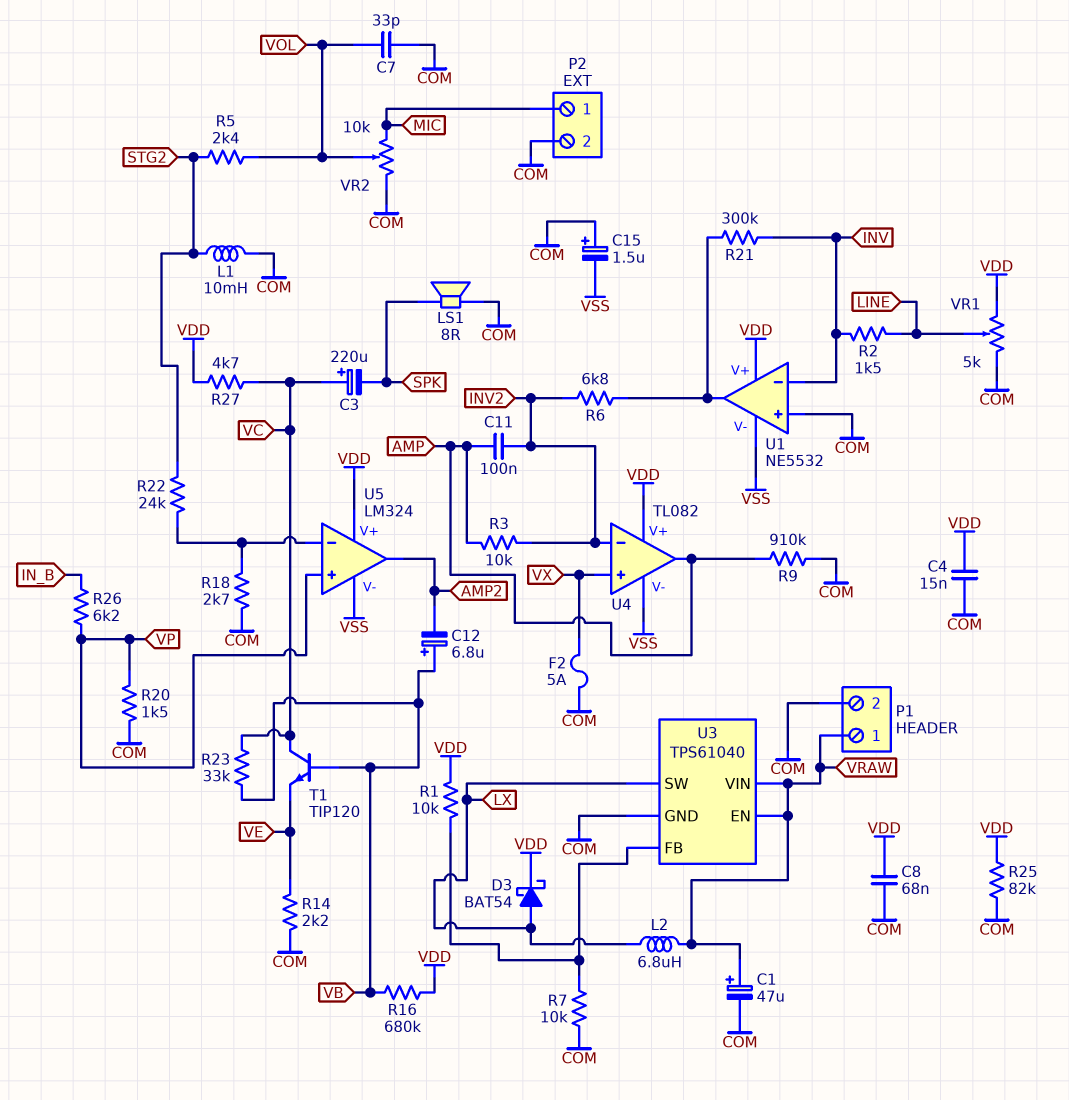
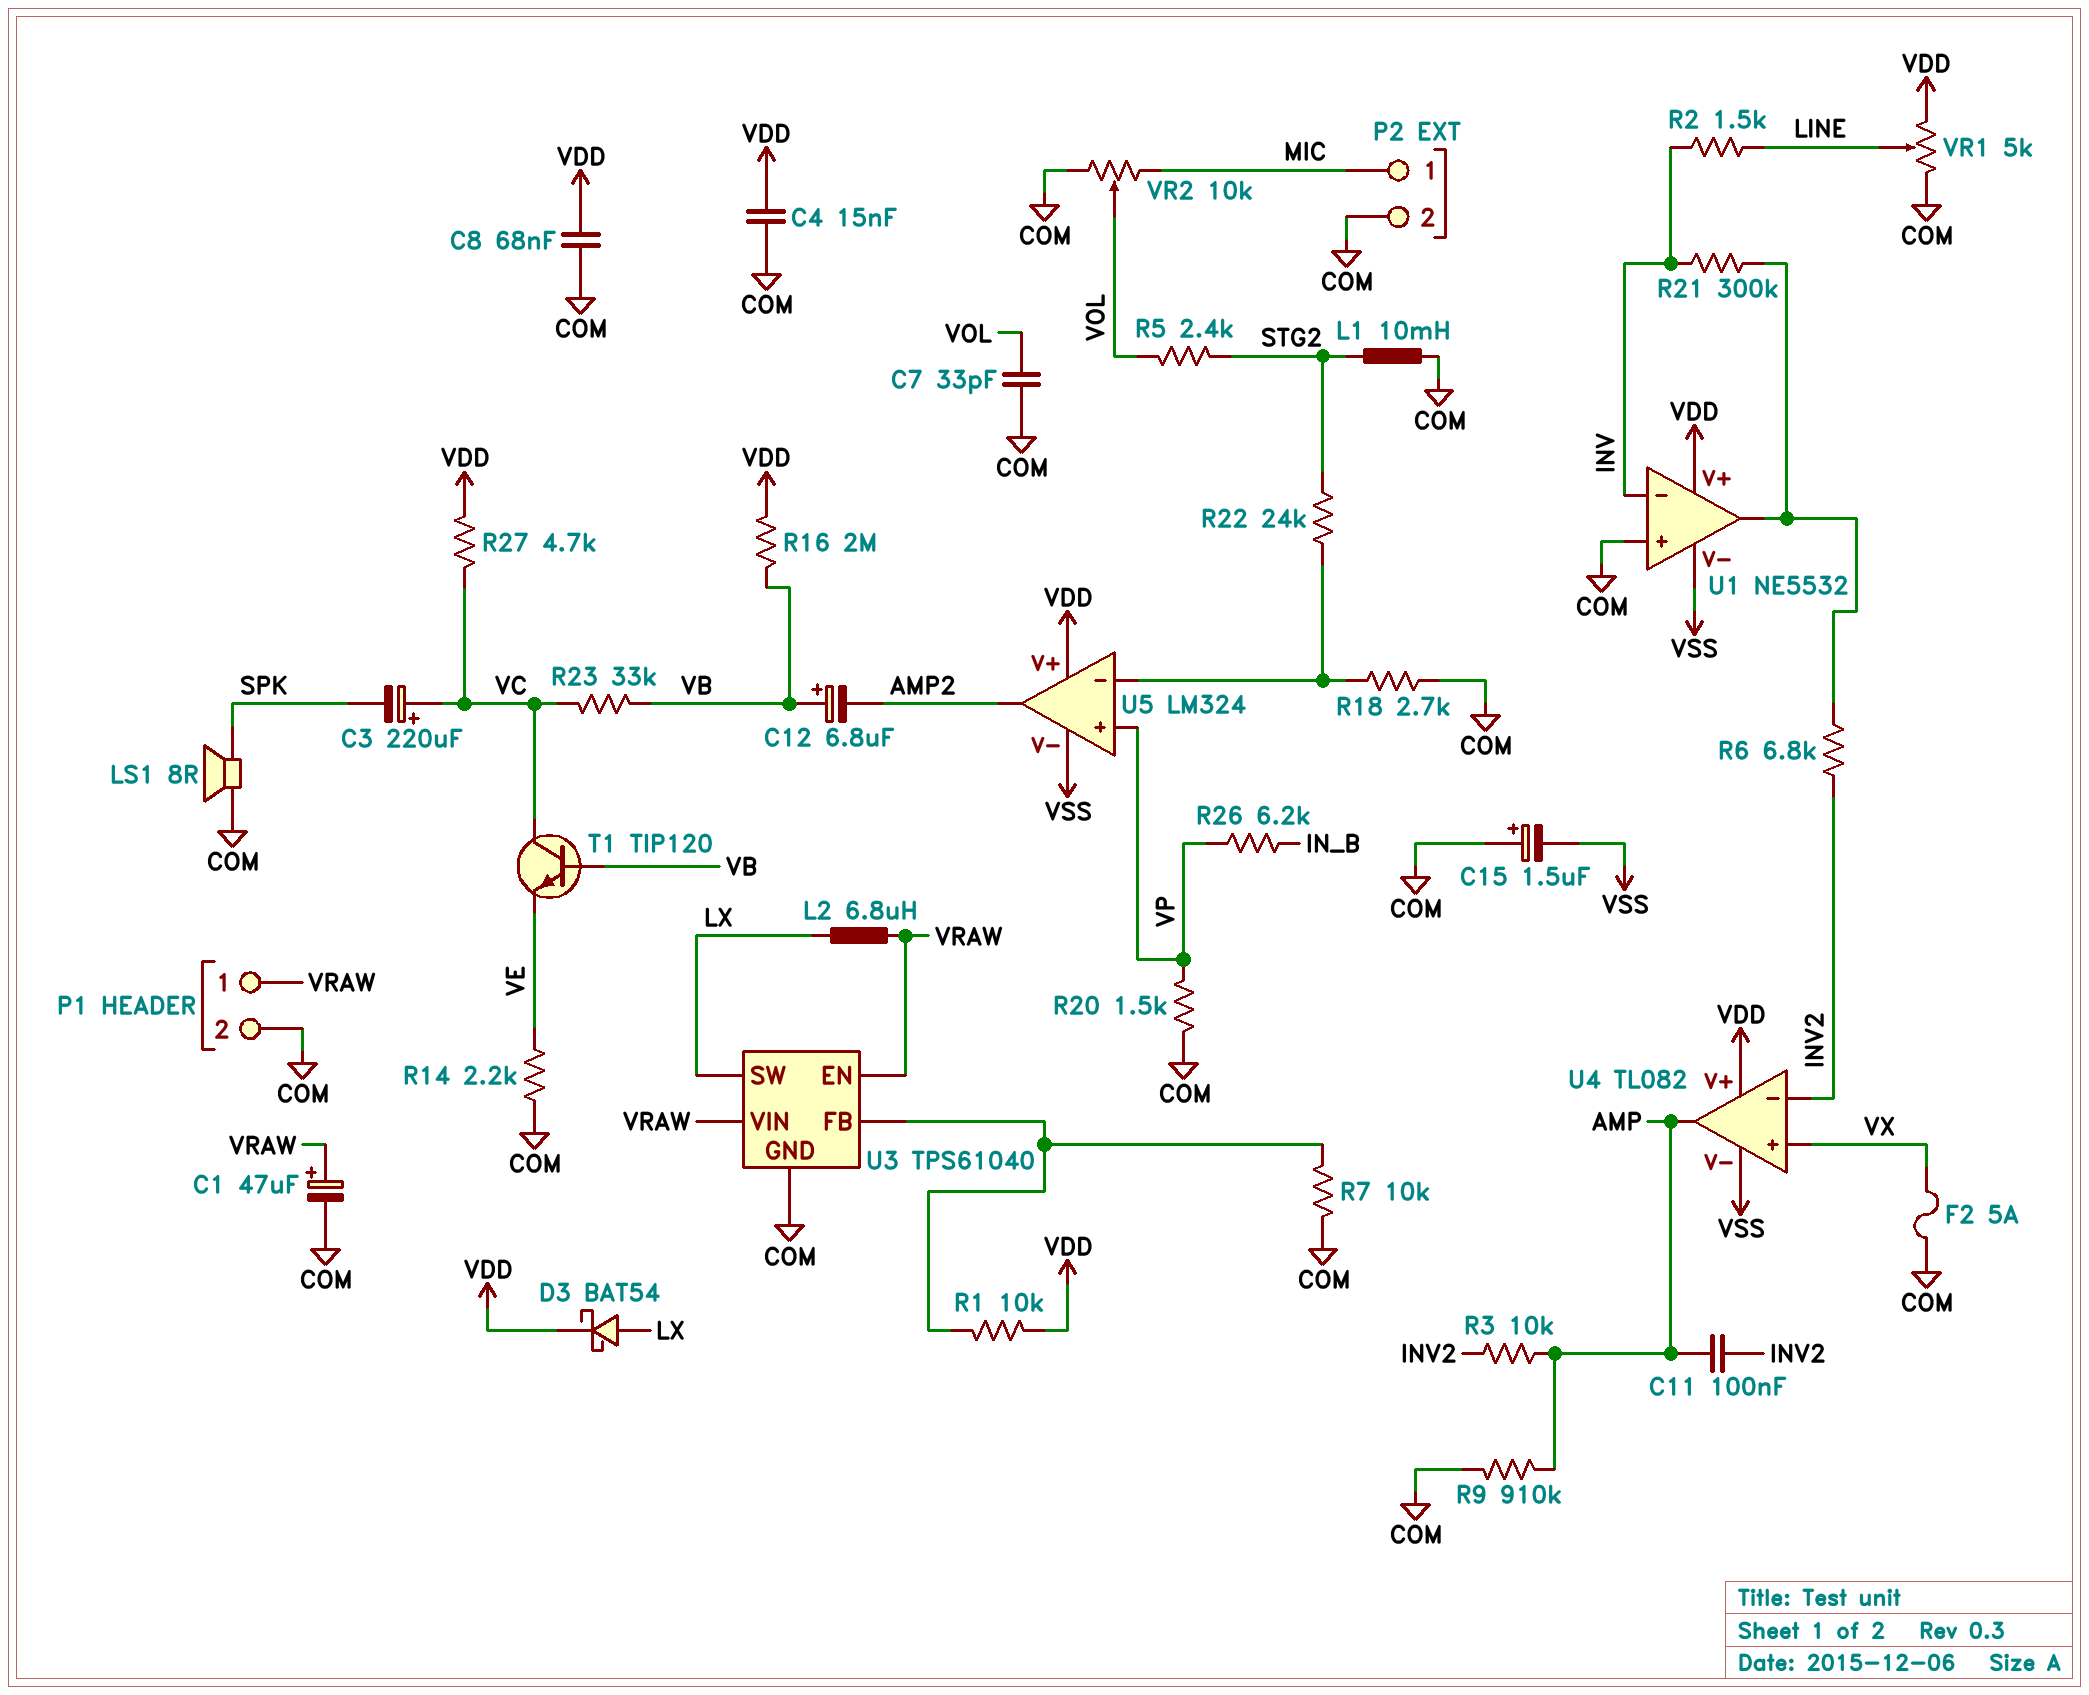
R16: 680k (VB, VDD) -> 2M (VB, VDD)
R25: 82k (COM, VDD) -> none

